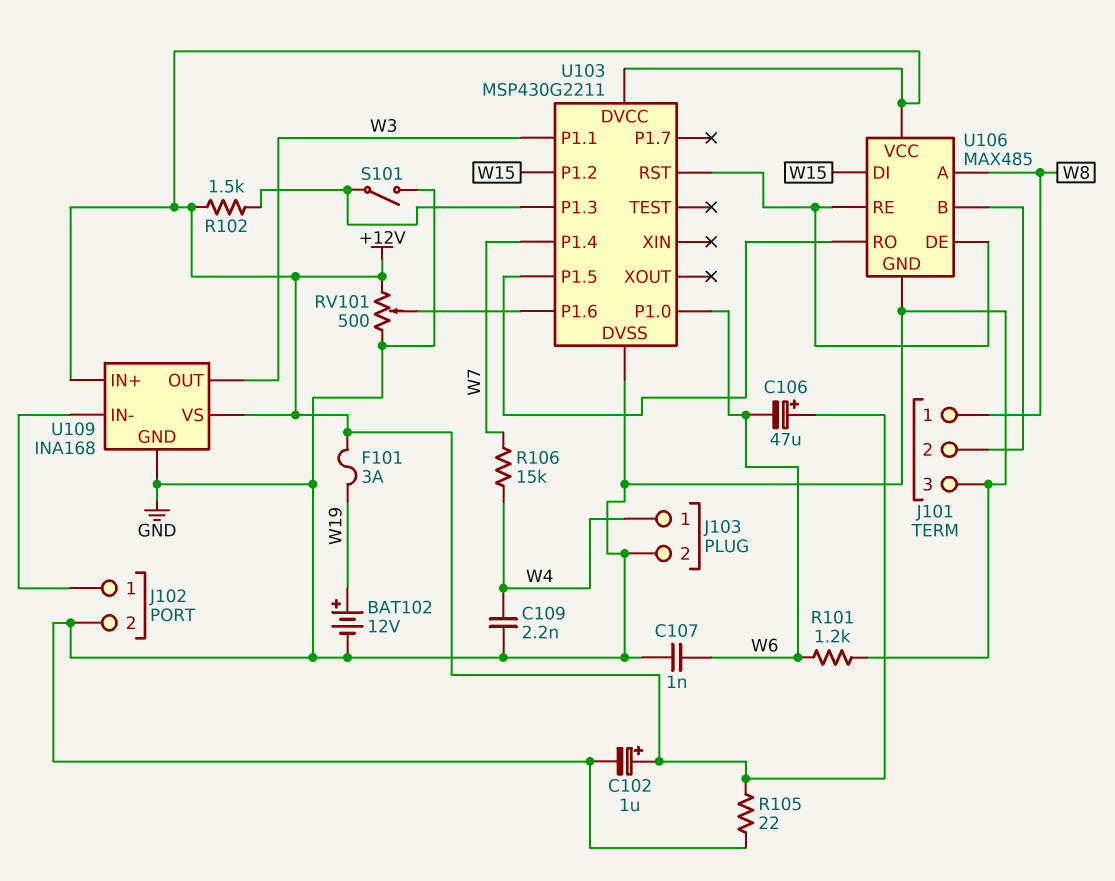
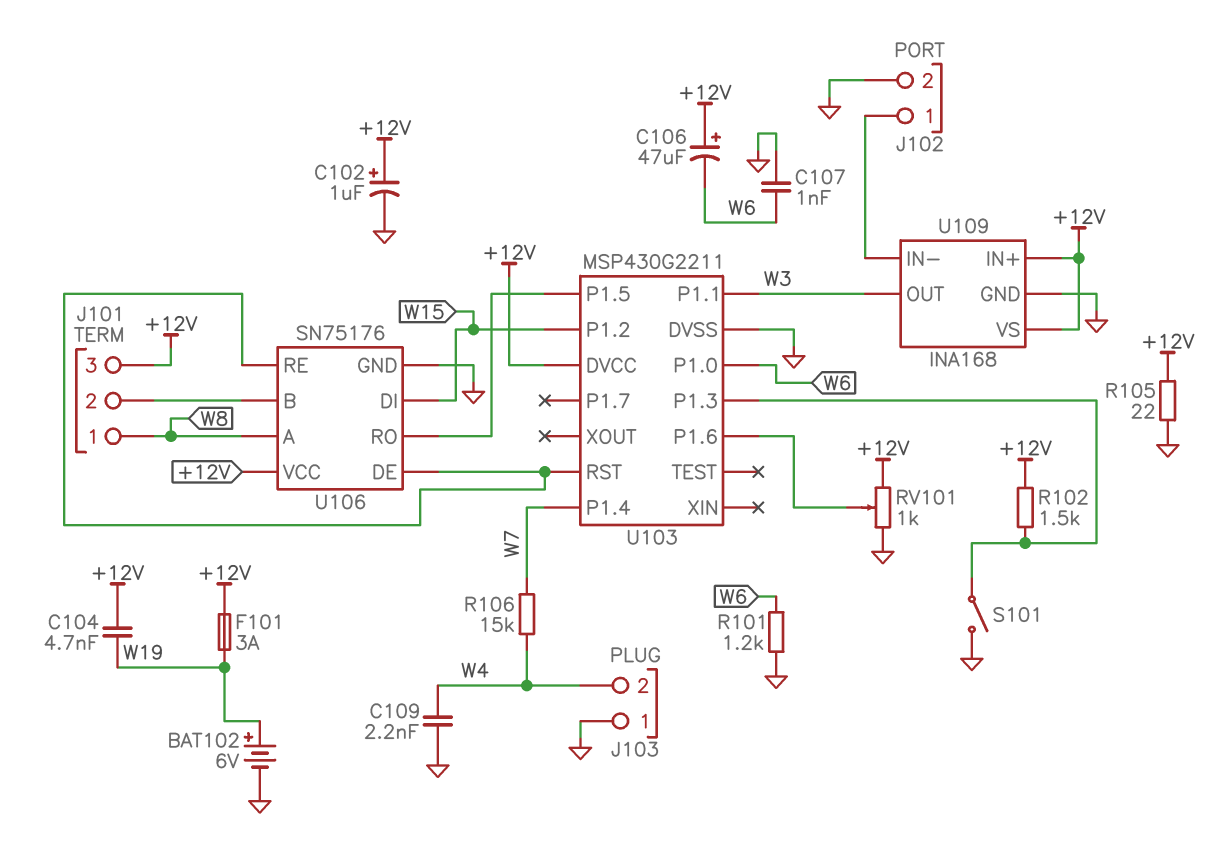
BAT102: 12V (plus W19, minus GND) -> 6V (plus W19, minus GND)
C104: none -> 4.7nF (+12V, W19)
J101 pin 3: GND -> +12V
J103 pin 1: W4 -> GND
J103 pin 2: GND -> W4
RV101: 500 (+12V, GND, wiper U103/P1.6) -> 1k (+12V, GND, wiper U103/P1.6)
U106: MAX485 -> SN75176

